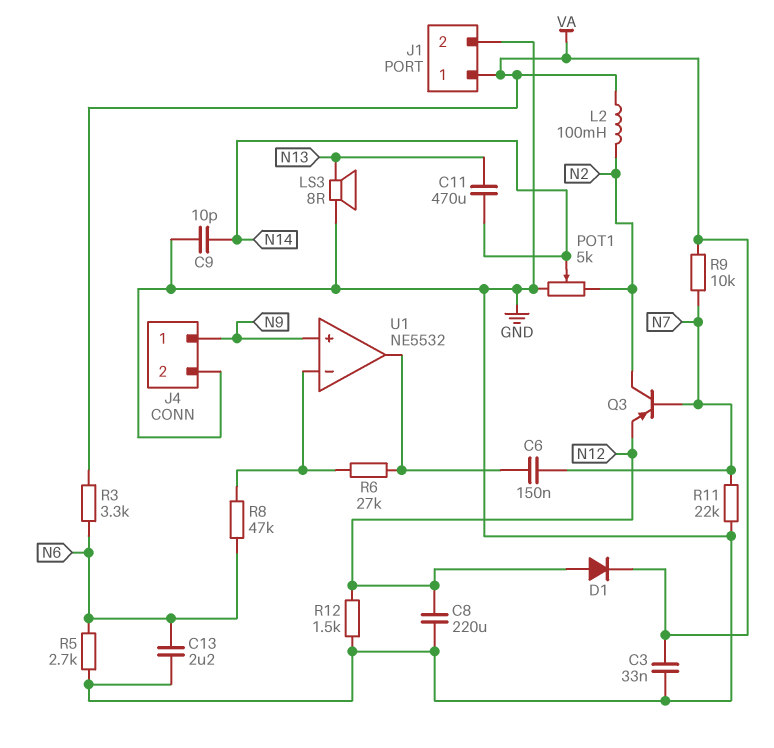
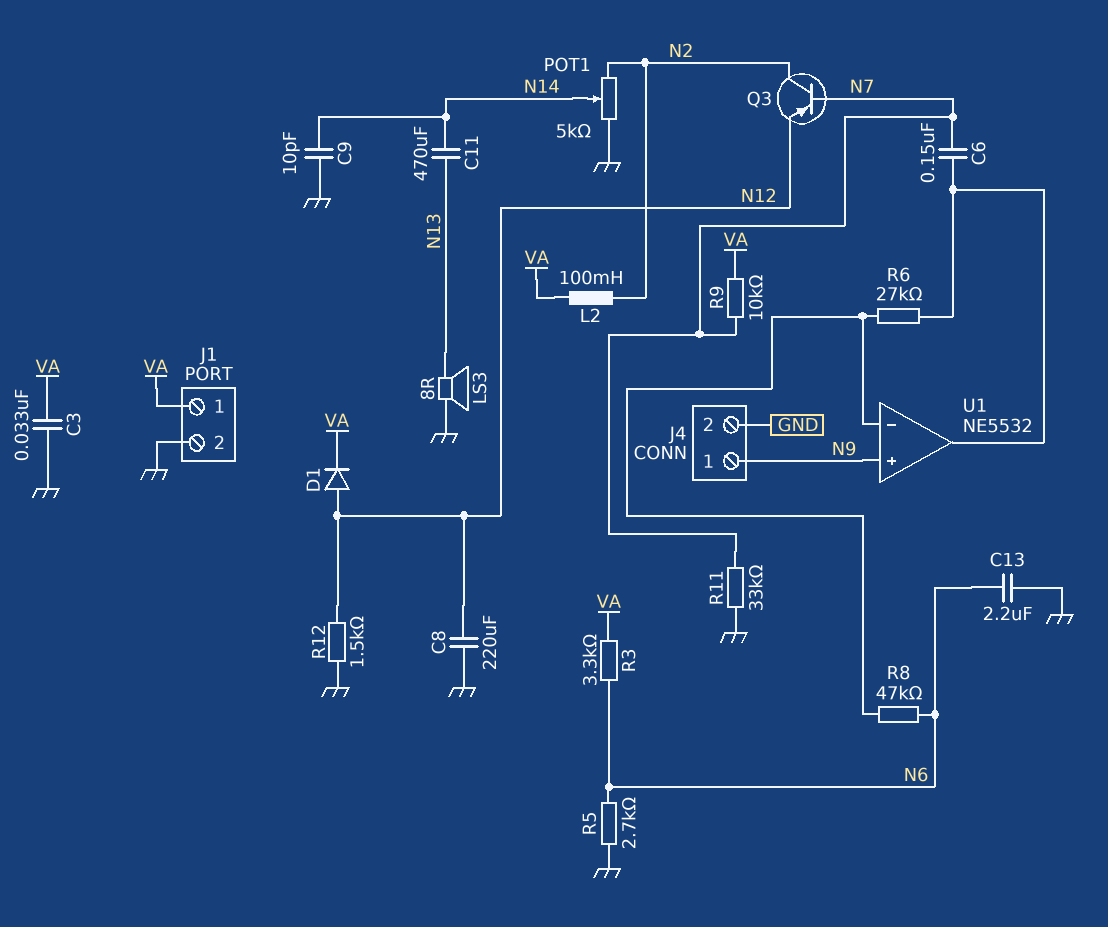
R11: 22k (GND, N7) -> 33k (GND, N7)

